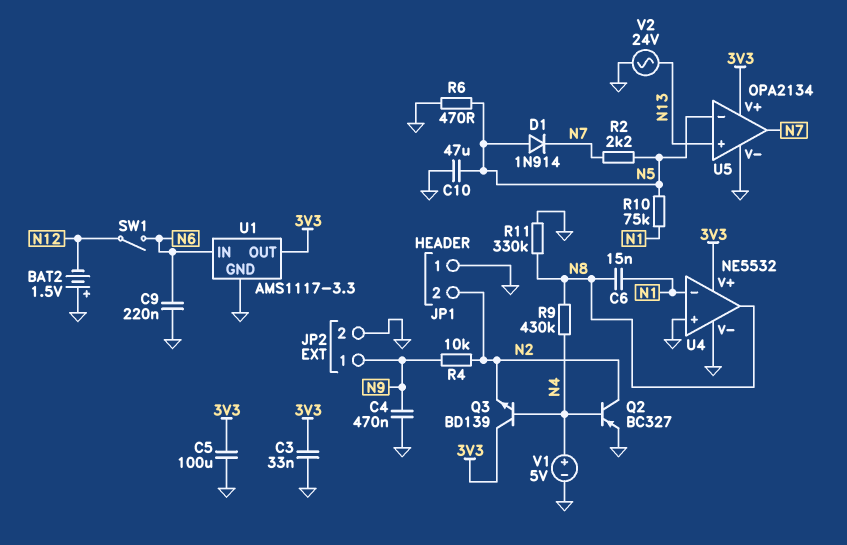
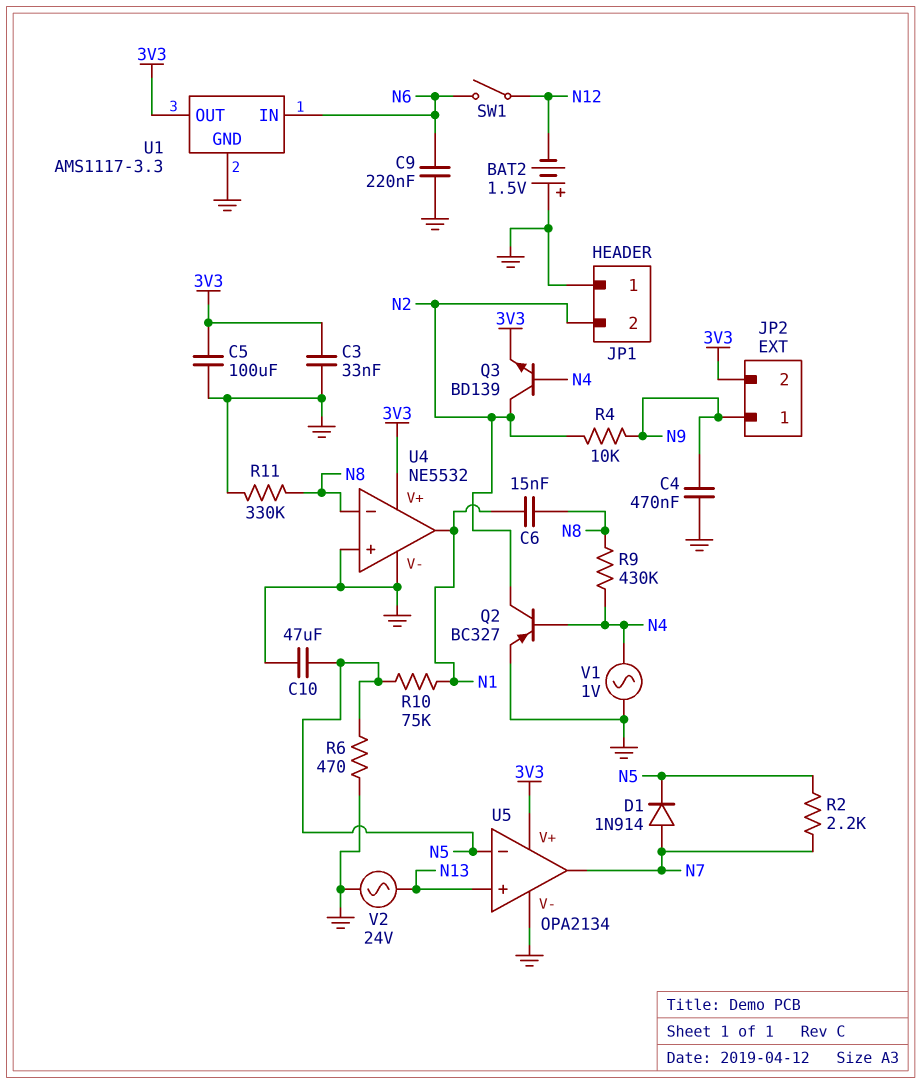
D1: diode 1N914 (A N5, K N7) -> diode 1N914 (A N7, K N5)
JP2 pin 2: GND -> 3V3
Q3: NPN BD139 (B N4, C 3V3, E N2) -> NPN BD139 (B N4, C N2, E 3V3)
U4 pin in-: N1 -> N8
U4 pin out: N8 -> N1
V1: 5V (plus N4, minus GND) -> AC 1V (GND, N4)

